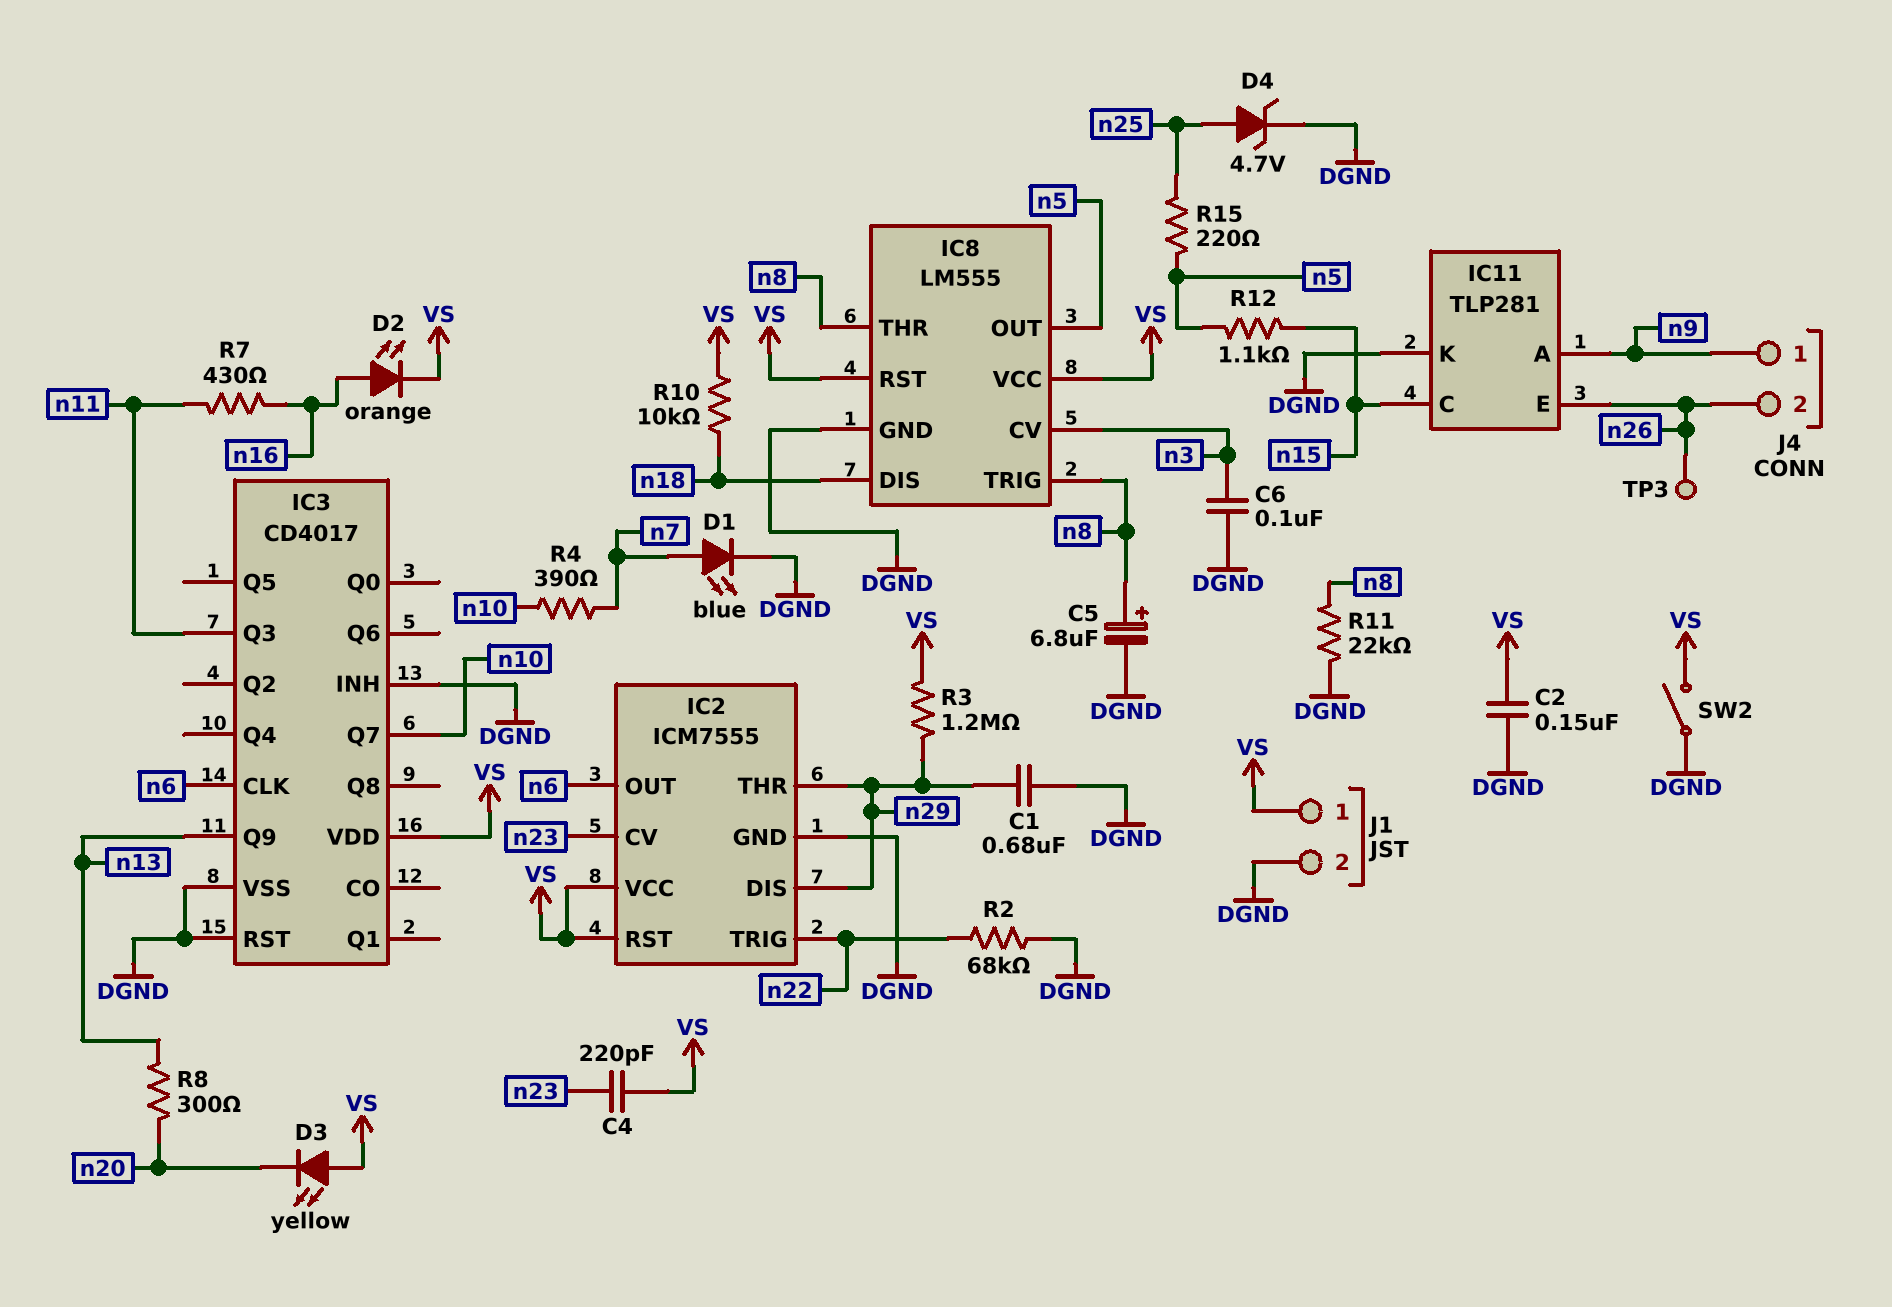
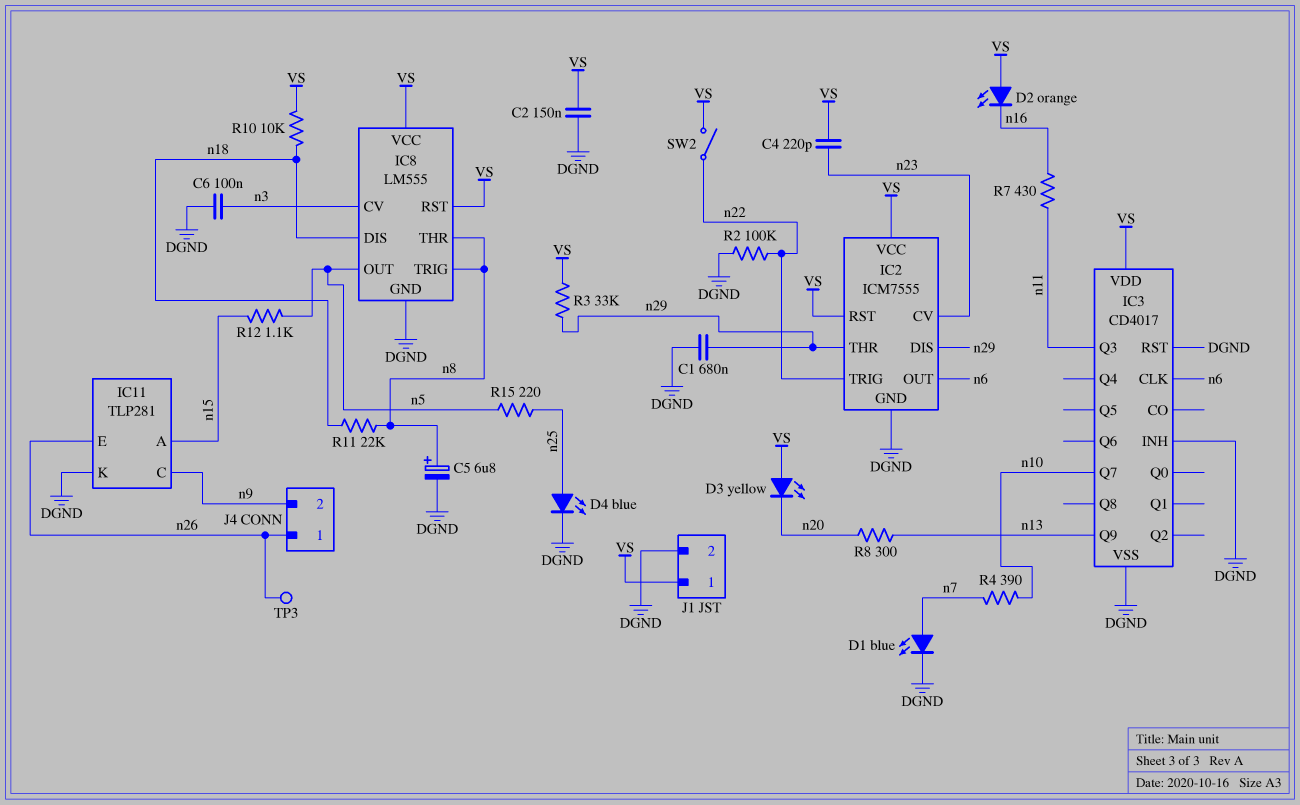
D2: LED orange (A n16, K VS) -> LED orange (A VS, K n16)
D4: zener 4.7V (A n25, K DGND) -> LED blue (A n25, K DGND)
IC11 pin A: n9 -> n15
IC11 pin C: n15 -> n9
J4 pin 1: n9 -> n26
J4 pin 2: n26 -> n9
R2: 68k (DGND, n22) -> 100k (DGND, n22)
R3: 1.2M (VS, n29) -> 33k (VS, n29)
R11: 22k (DGND, n8) -> 22k (n8, n18)
SW2: switch (DGND, VS) -> switch (VS, n22)

